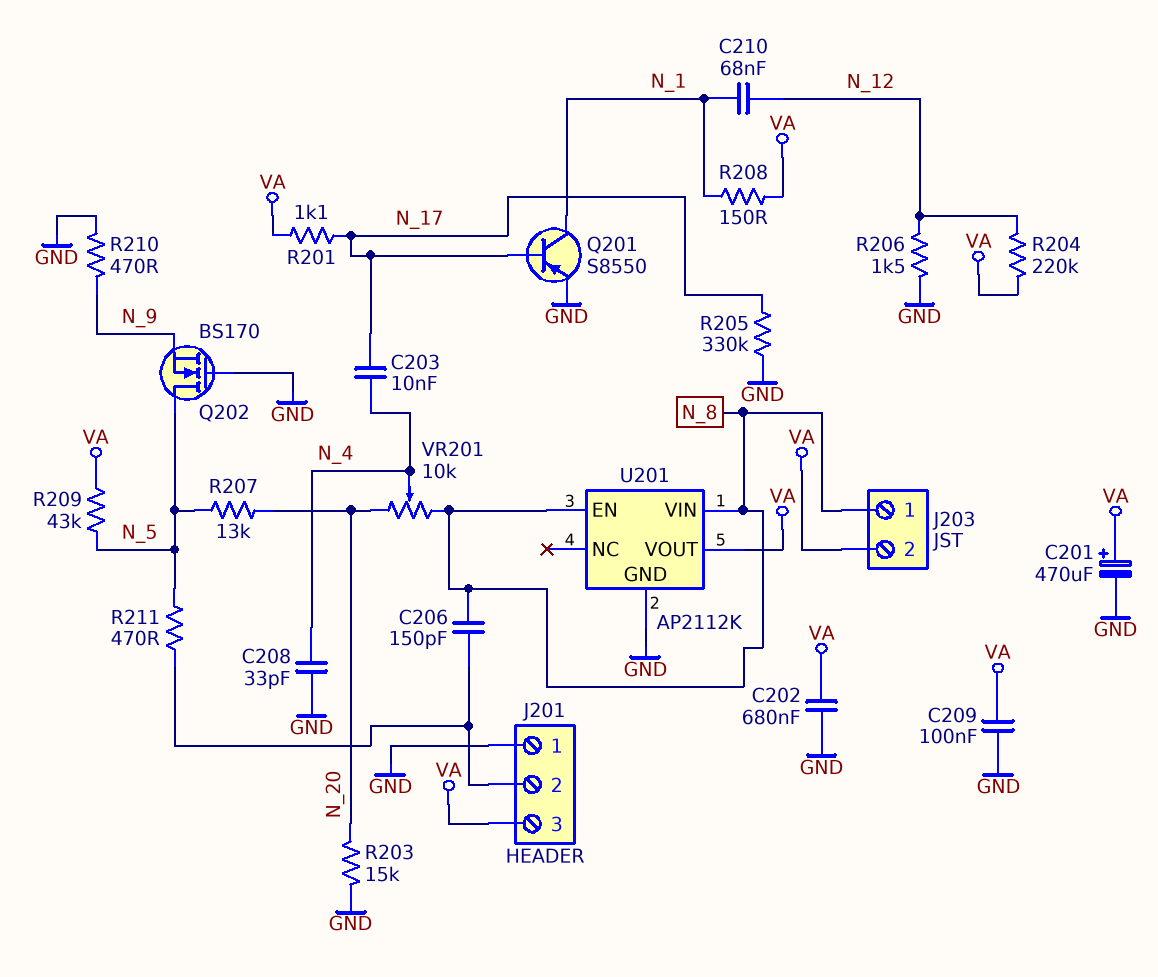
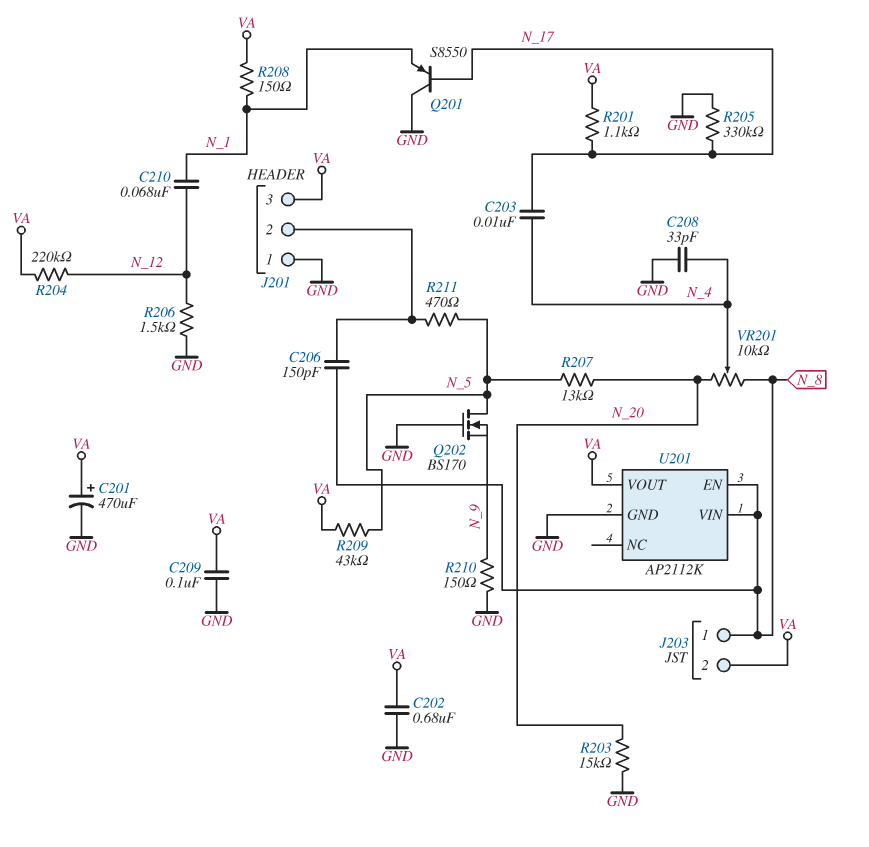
Q201: PNP S8550 (B N_17, C N_1, E GND) -> PNP S8550 (B N_17, C GND, E N_1)
R210: 470 (GND, N_9) -> 150 (GND, N_9)

